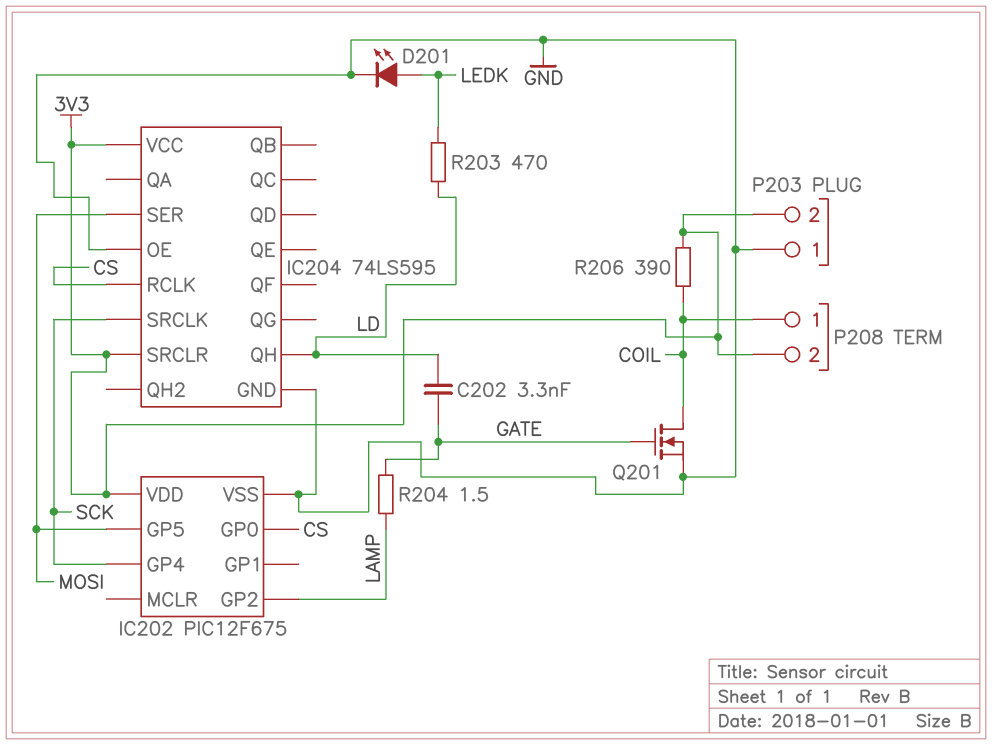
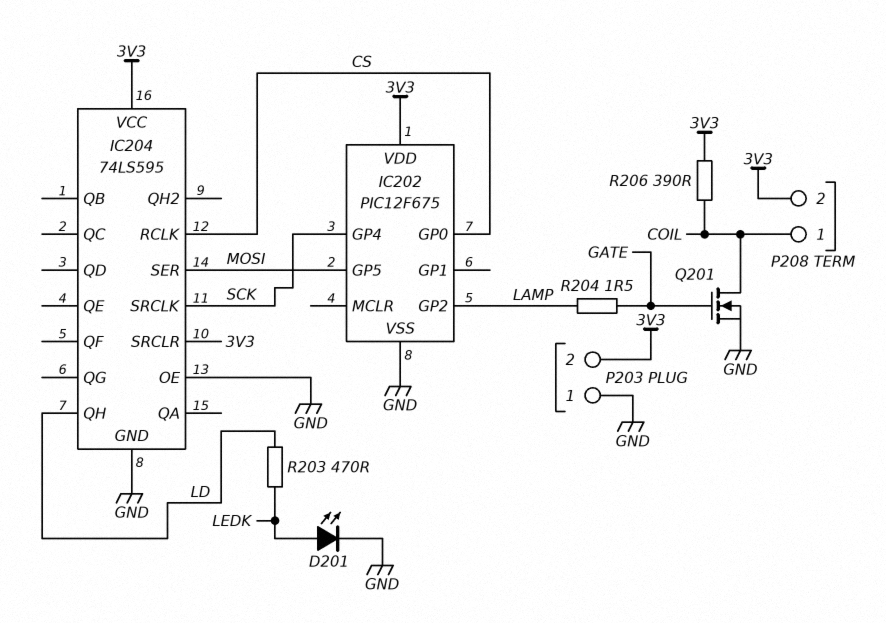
C202: 3.3nF (GATE, LD) -> none

